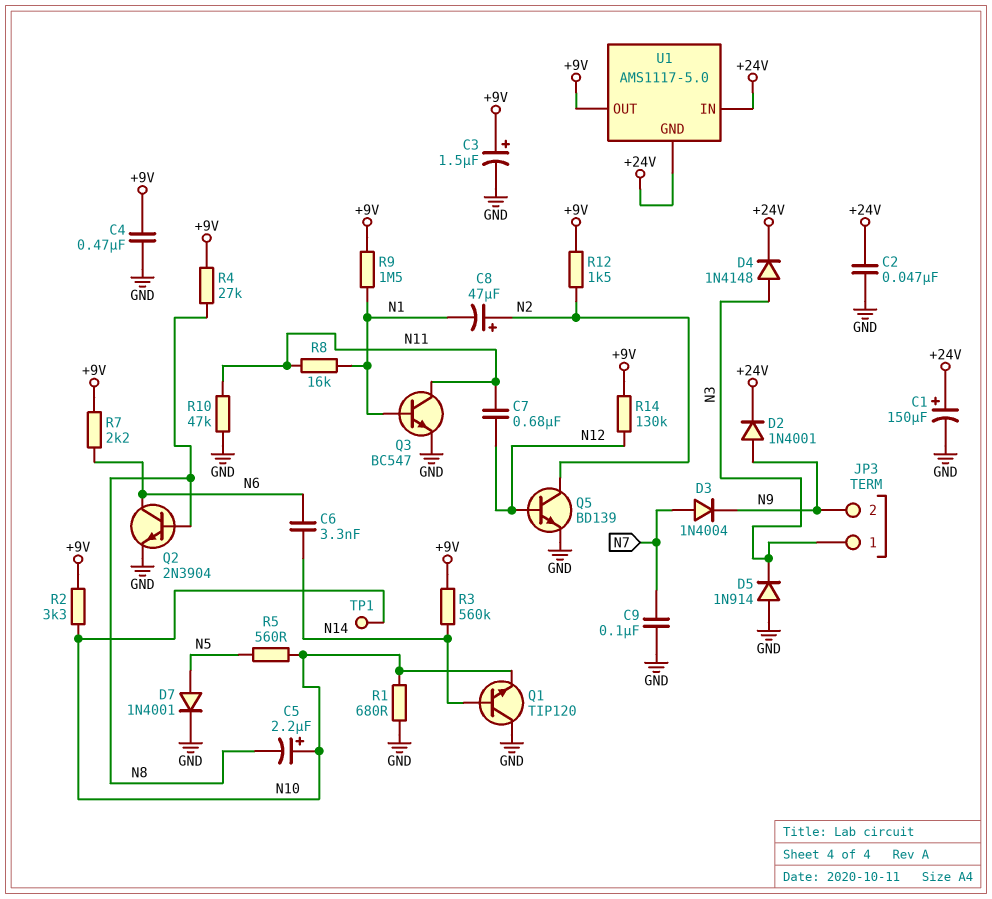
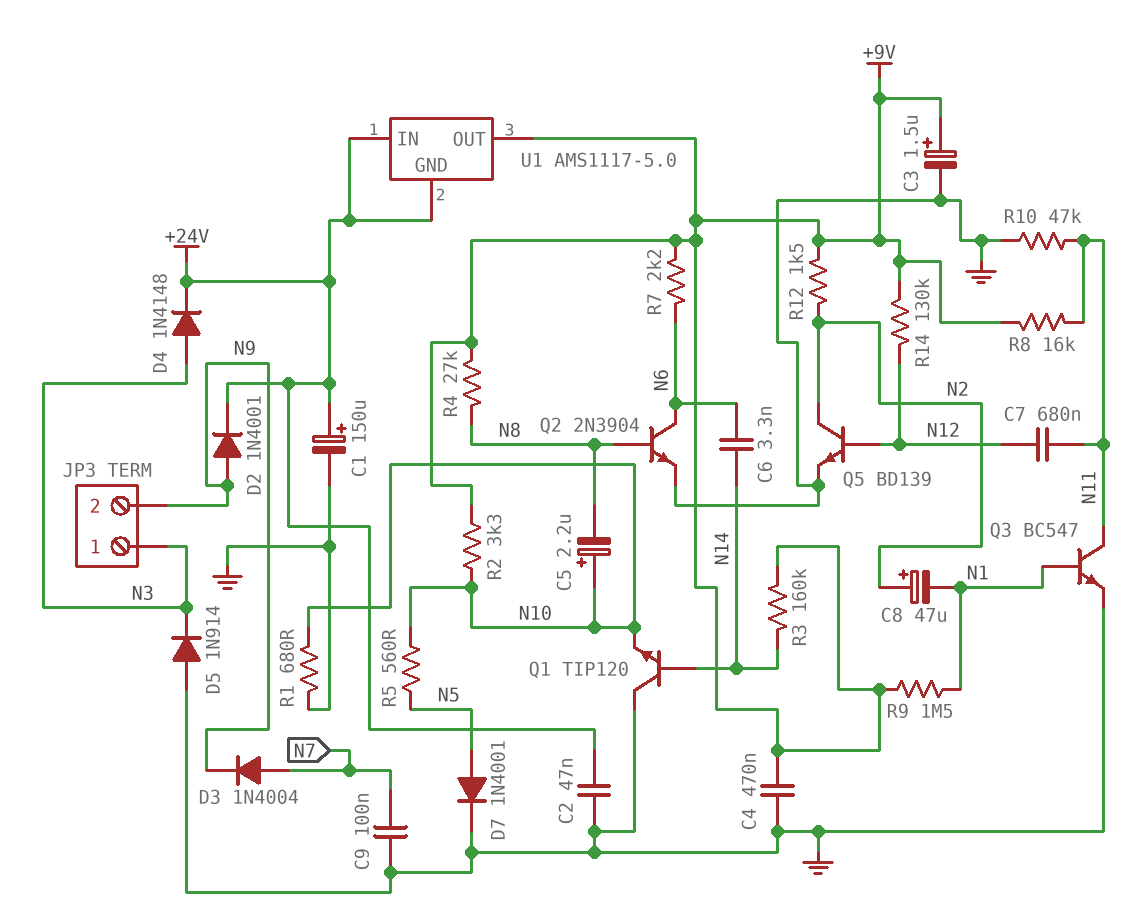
R3: 560k (+9V, N14) -> 160k (+9V, N14)
R8: 16k (N1, N11) -> 16k (+9V, N11)
TP1: test point (N10) -> none

